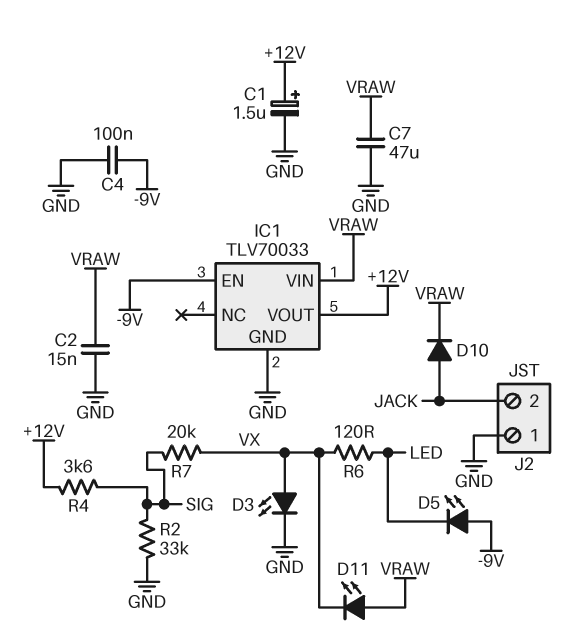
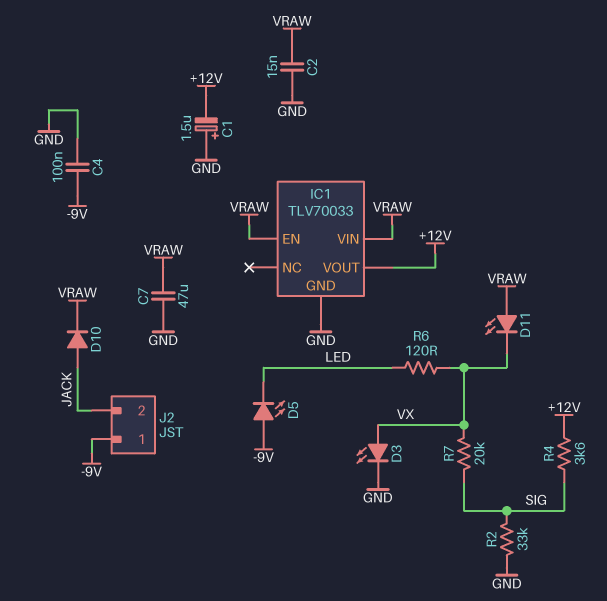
C1: 1.5uF (plus +12V, minus GND) -> 1.5uF (plus GND, minus +12V)
IC1 pin EN: -9V -> VRAW
J2 pin 1: GND -> -9V

